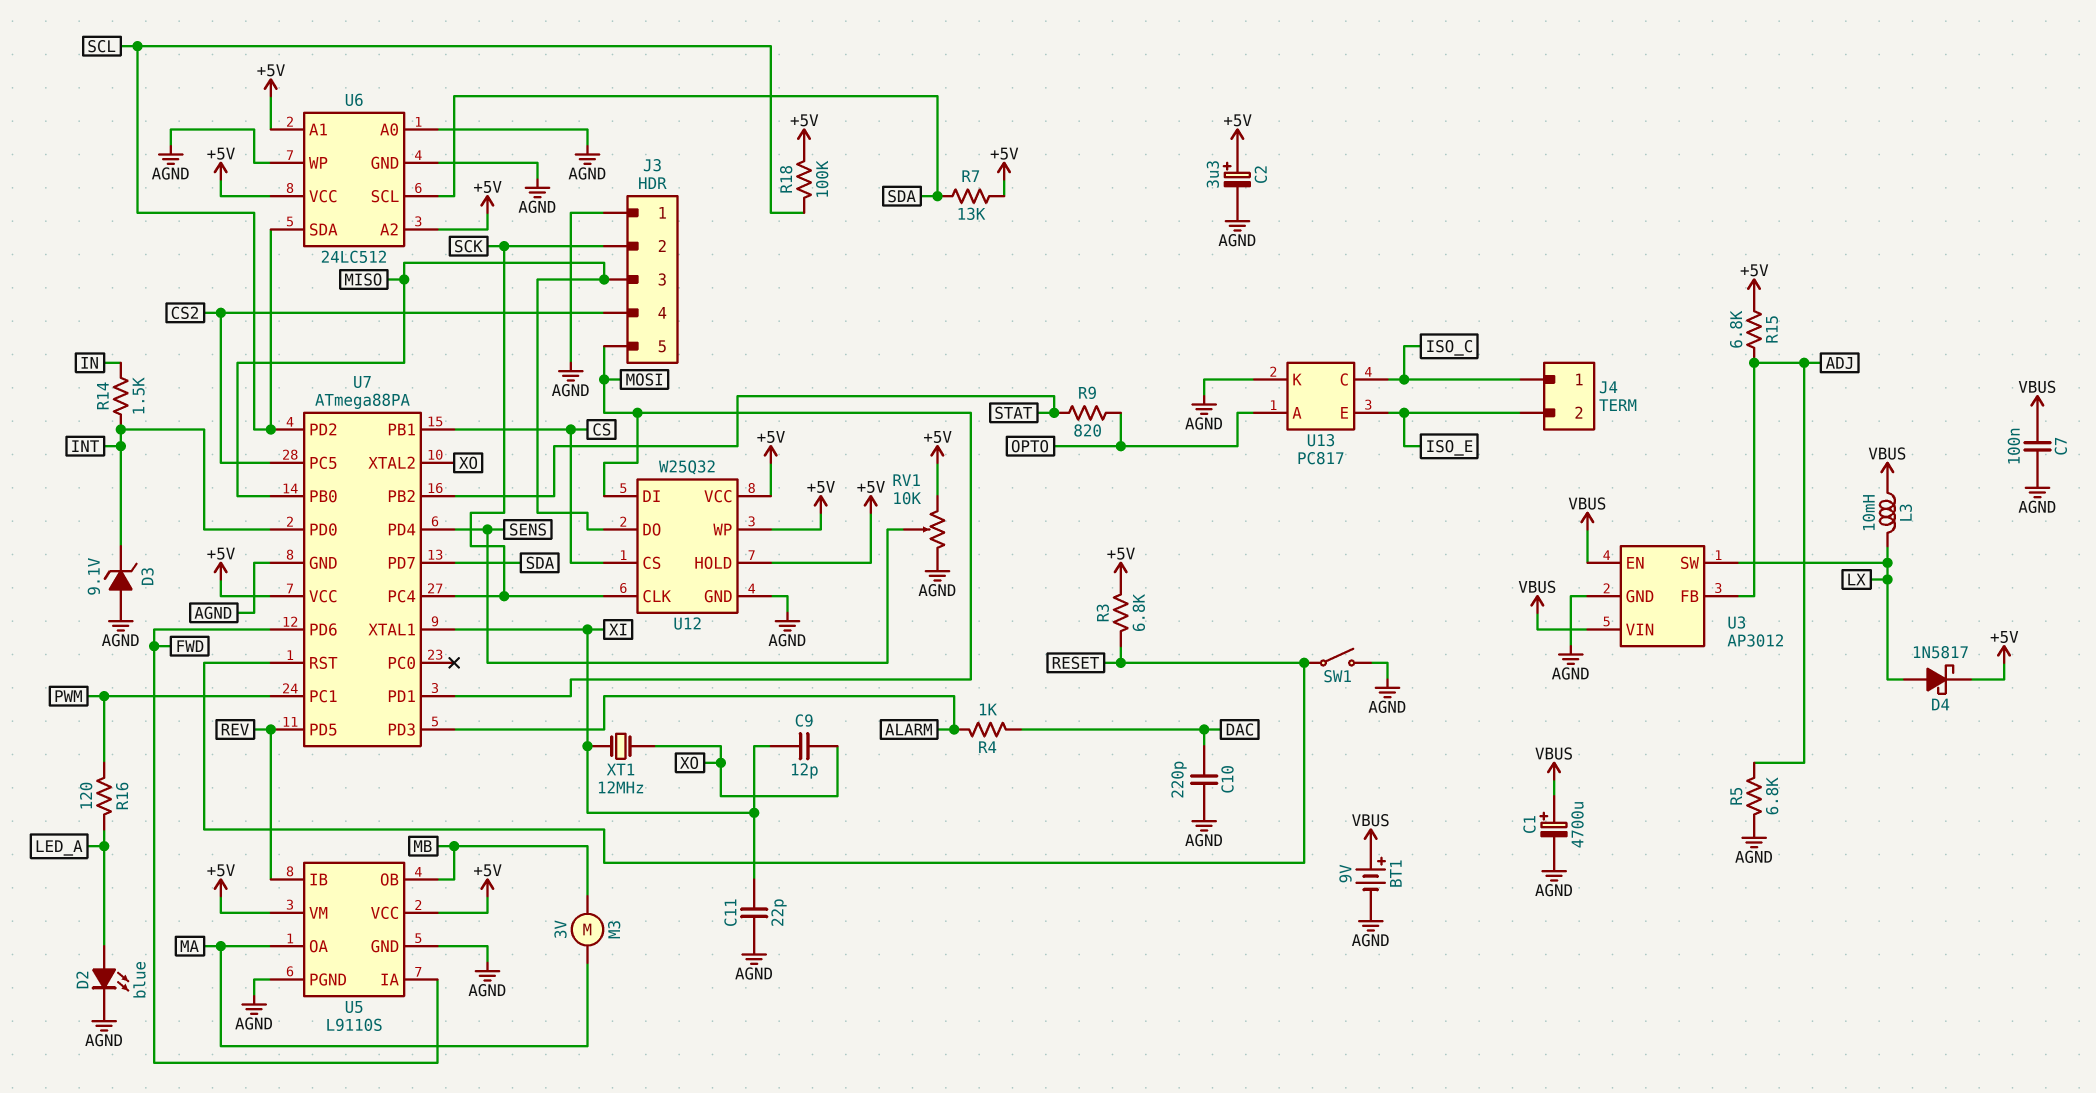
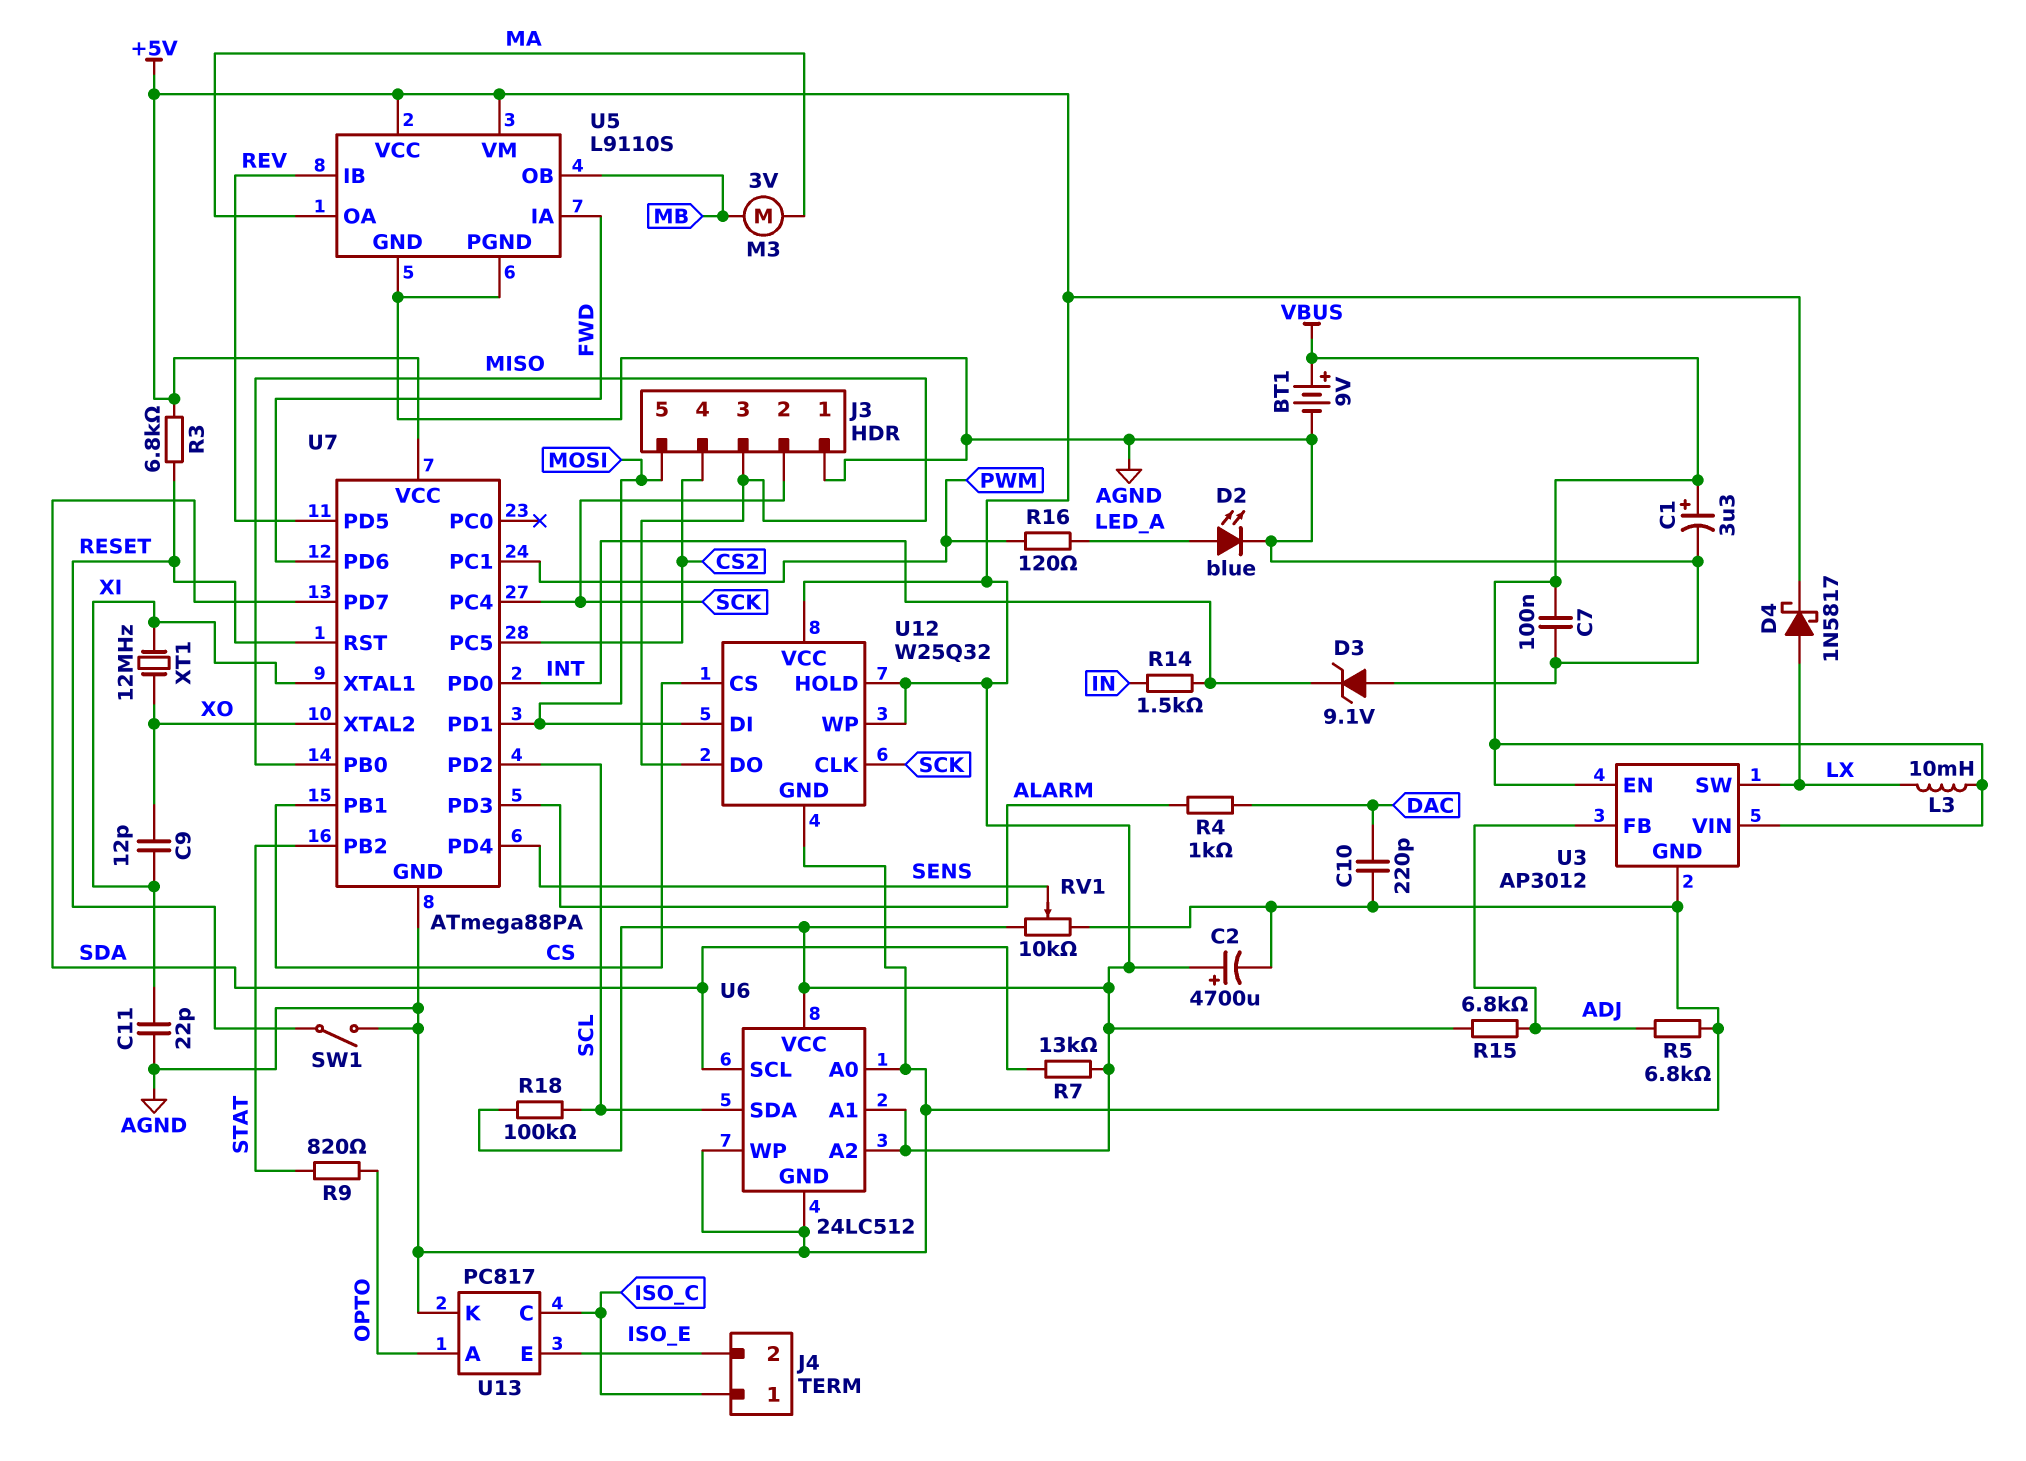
C1: 4700uF (plus VBUS, minus AGND) -> 3.3uF (plus VBUS, minus AGND)
C2: 3.3uF (plus +5V, minus AGND) -> 4700uF (plus +5V, minus AGND)

